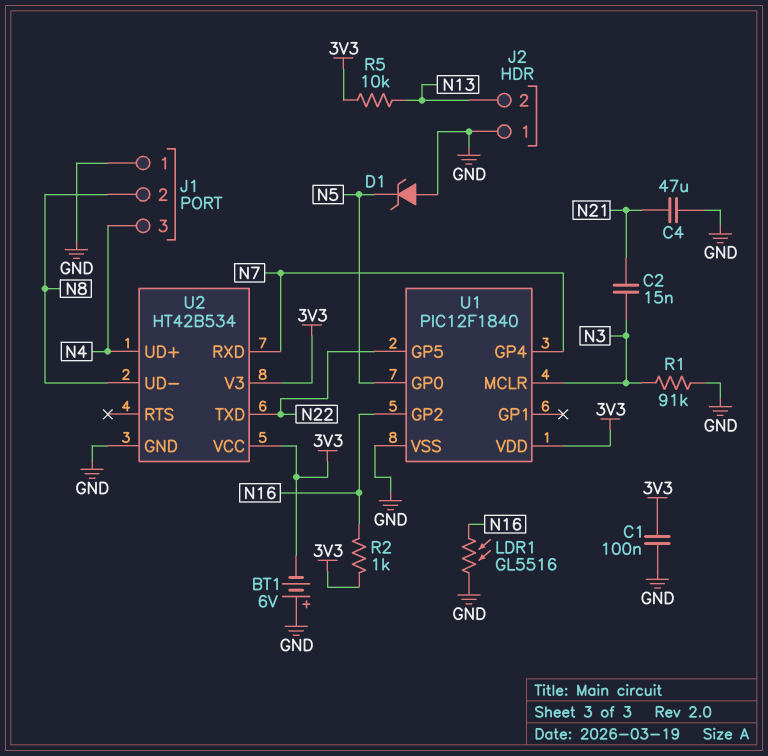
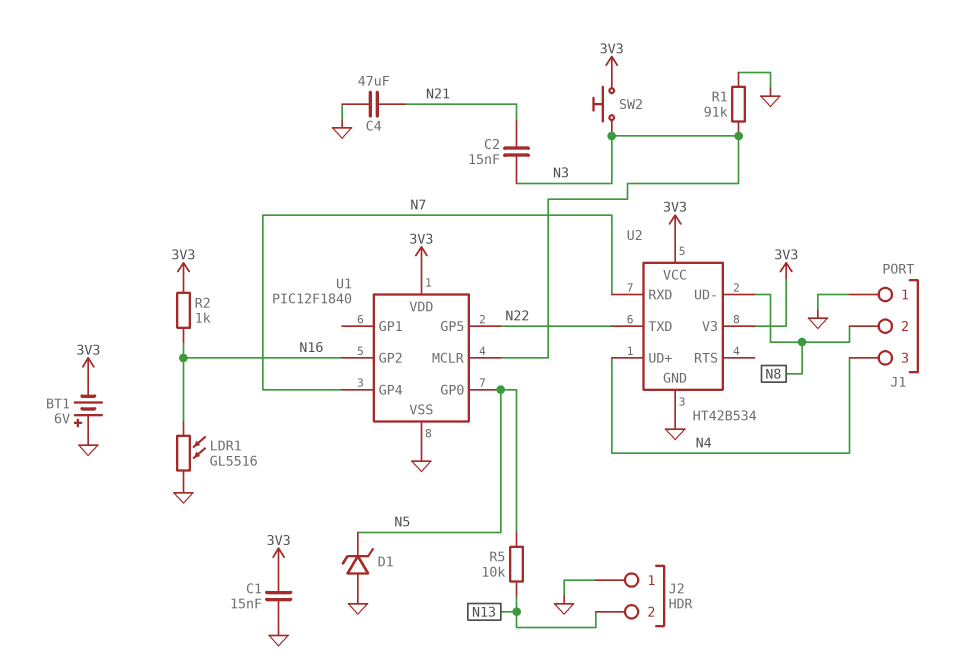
C1: 100nF (3V3, GND) -> 15nF (3V3, GND)
R5: 10k (3V3, N13) -> 10k (N5, N13)
SW2: none -> button (3V3, N3)

